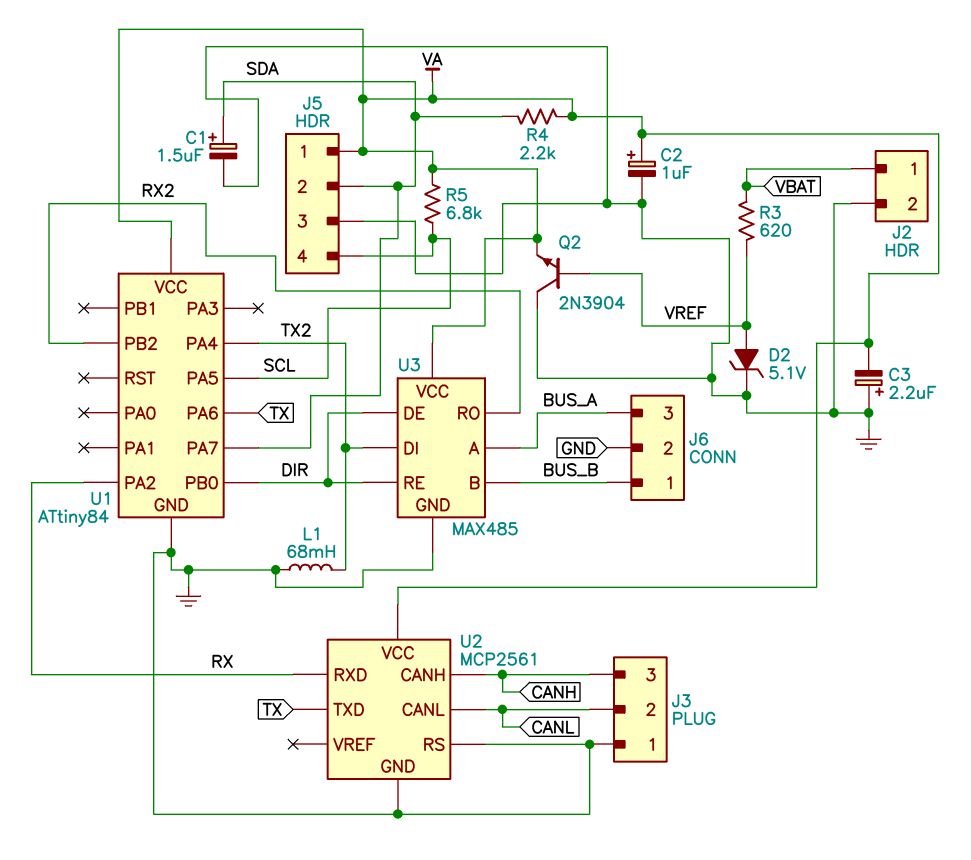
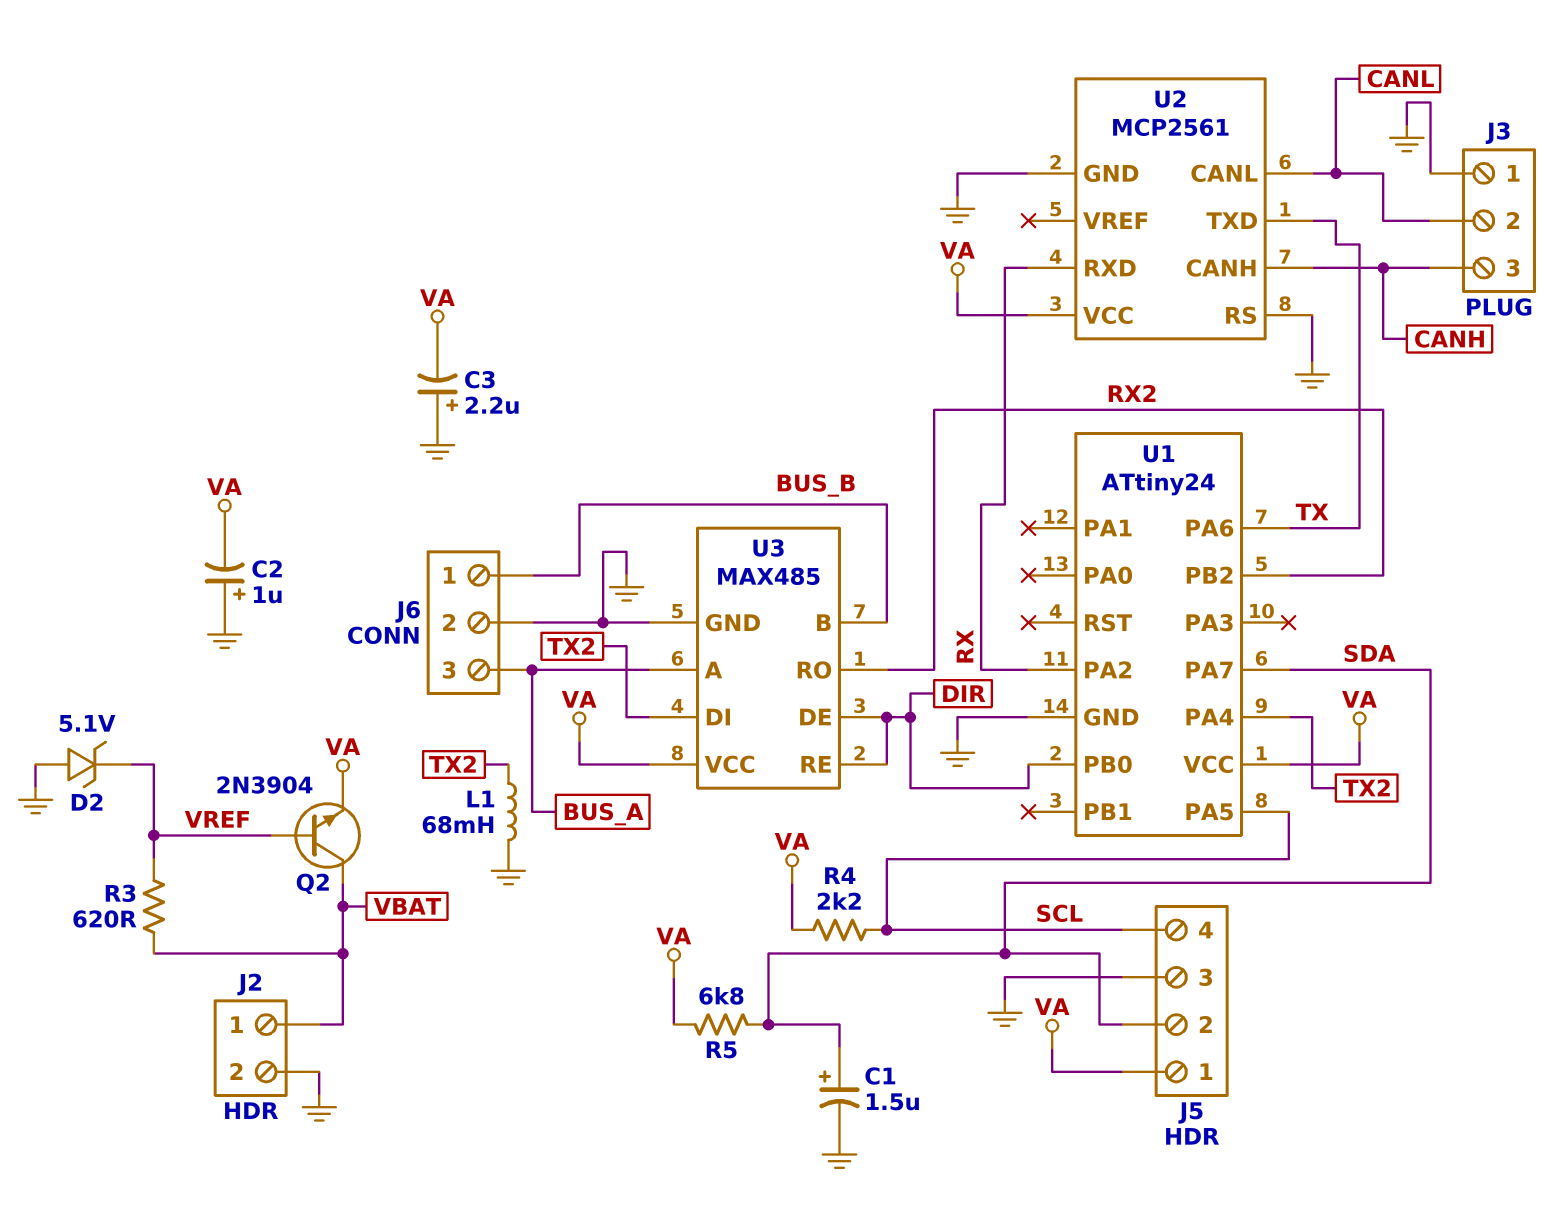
C2: 1uF (plus VA, minus GND) -> 1uF (plus GND, minus VA)
D2: zener 5.1V (A VREF, K GND) -> zener 5.1V (A GND, K VREF)
Q2: NPN 2N3904 (B VREF, C GND, E VA) -> NPN 2N3904 (B VREF, C VBAT, E VA)
R4: 2.2k (SDA, VA) -> 2.2k (SCL, VA)
R5: 6.8k (SCL, VA) -> 6.8k (SDA, VA)
U1: ATtiny84 -> ATtiny24

